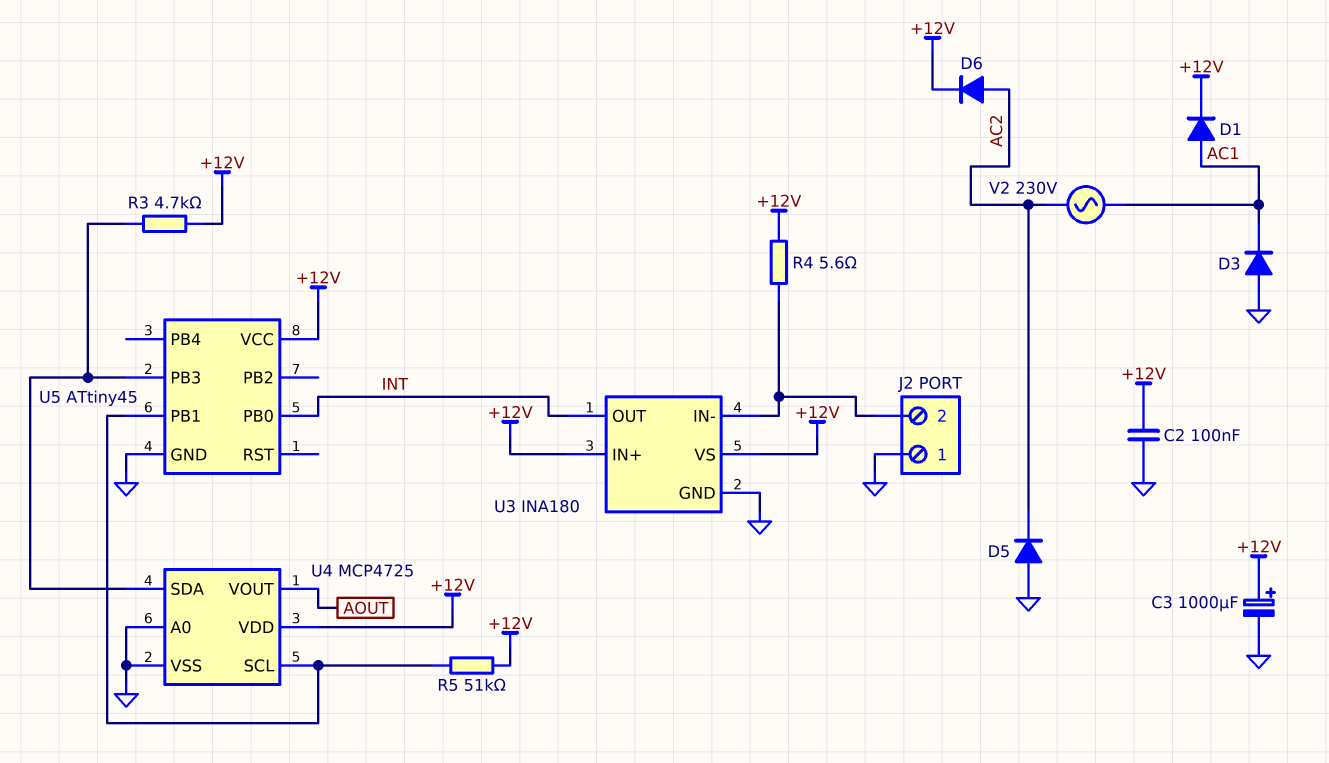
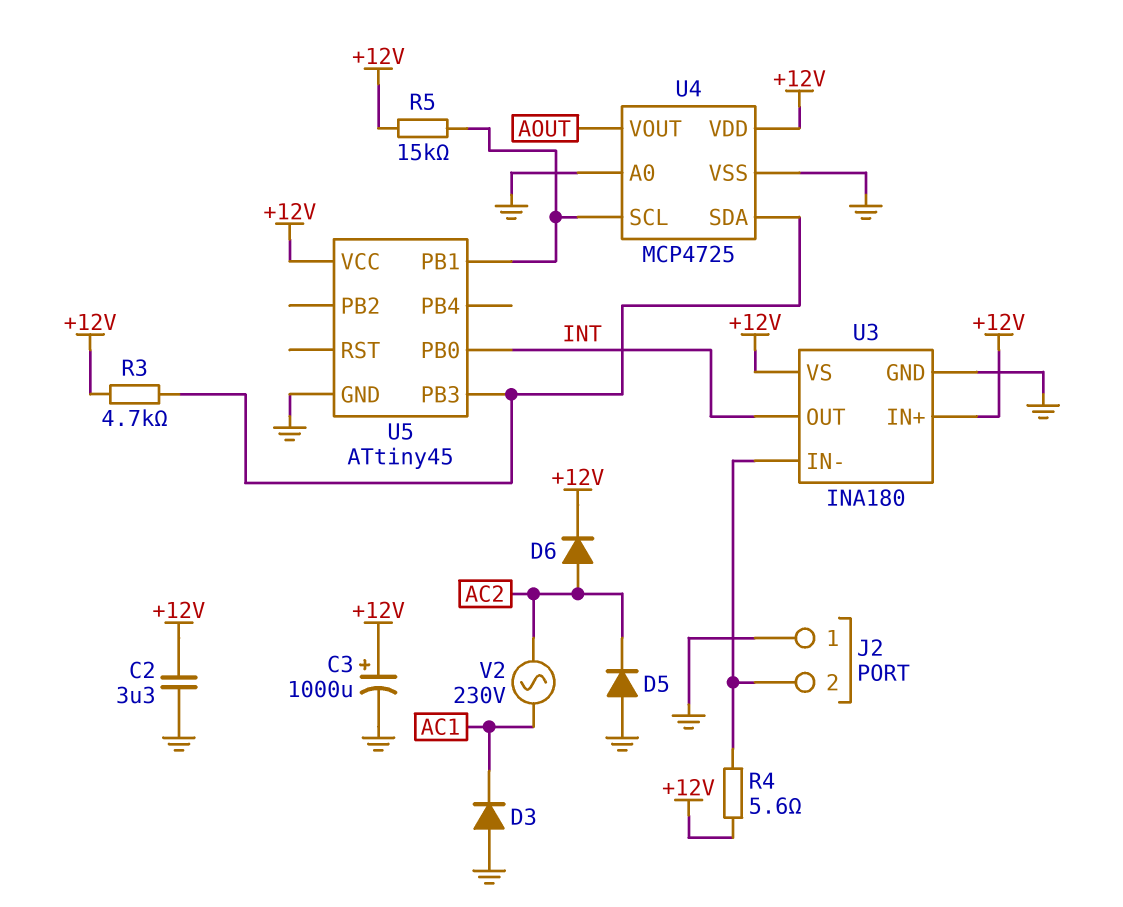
C2: 100nF (+12V, GND) -> 3.3uF (+12V, GND)
D1: diode (A AC1, K +12V) -> none
R5: 51k (+12V, U4/SCL) -> 15k (+12V, U4/SCL)

